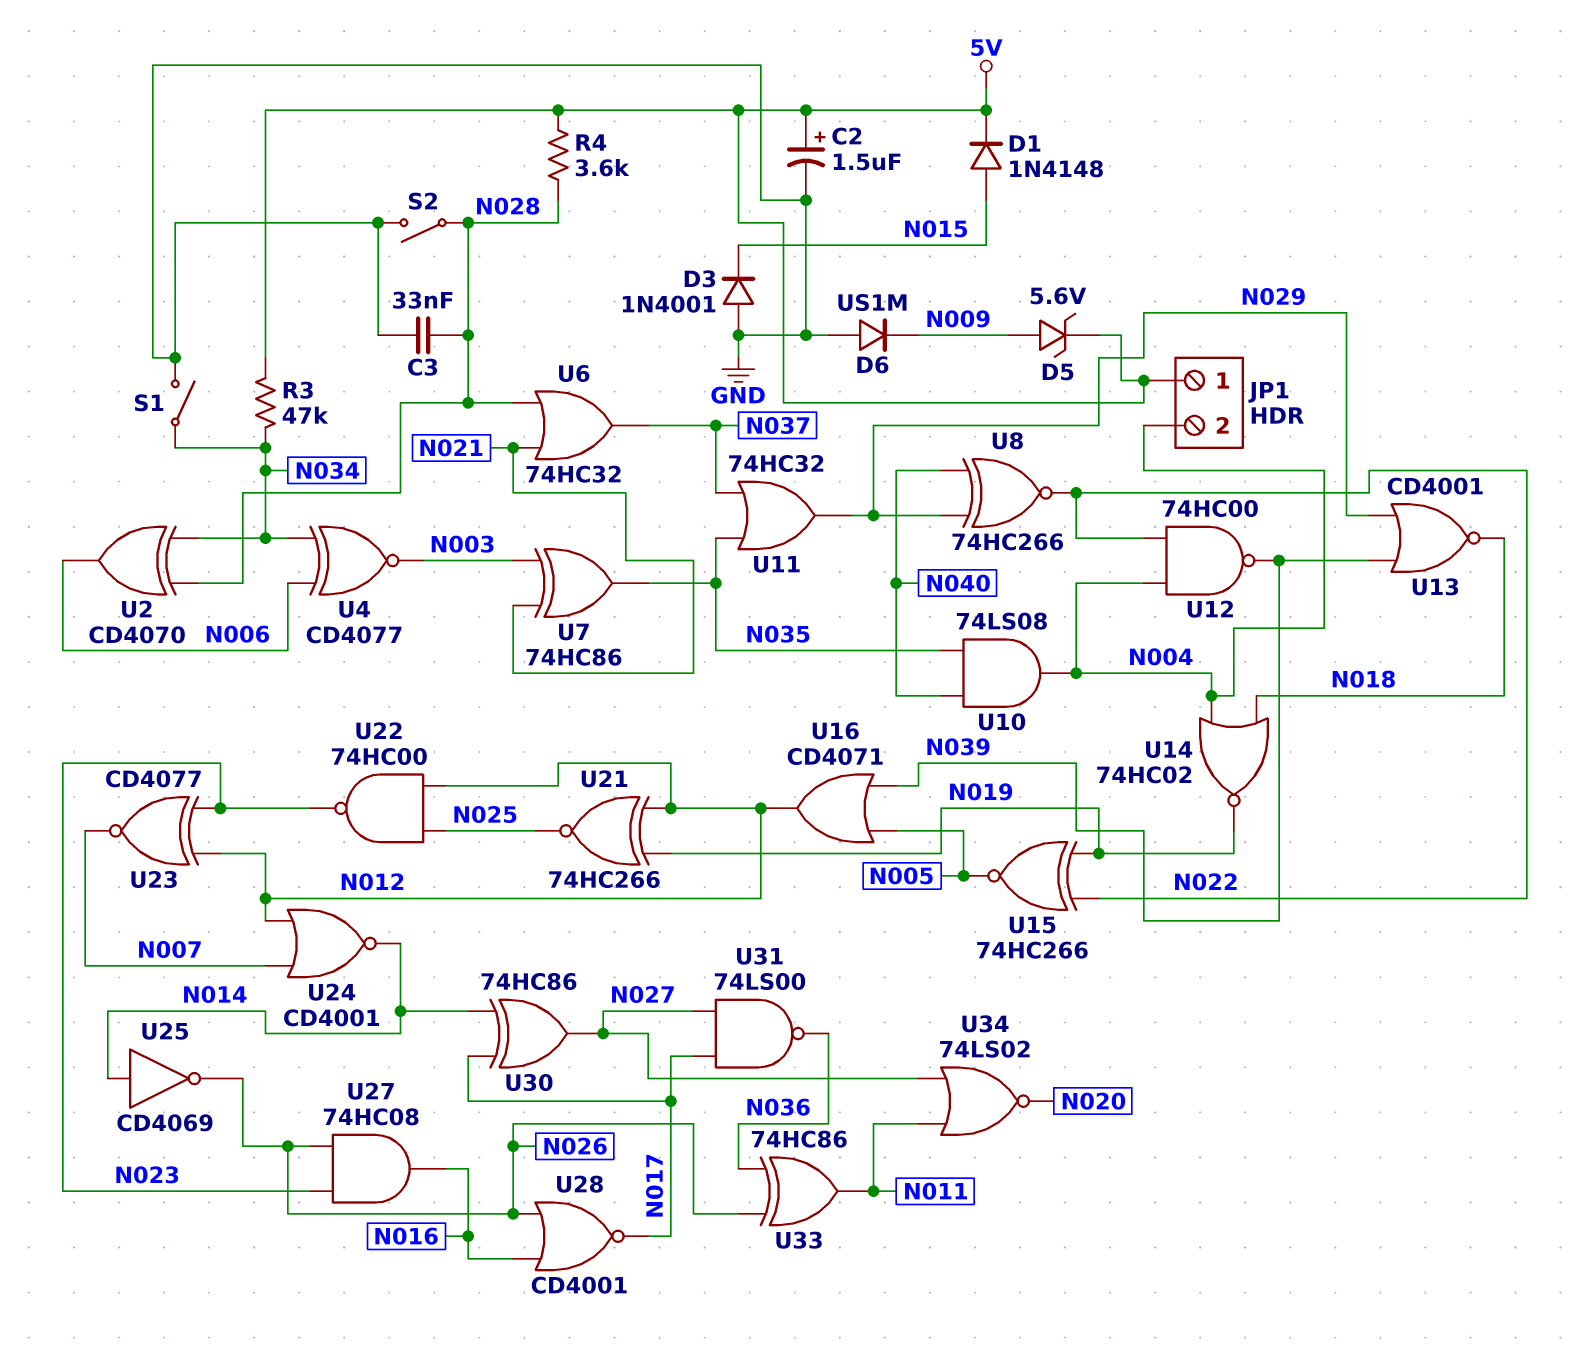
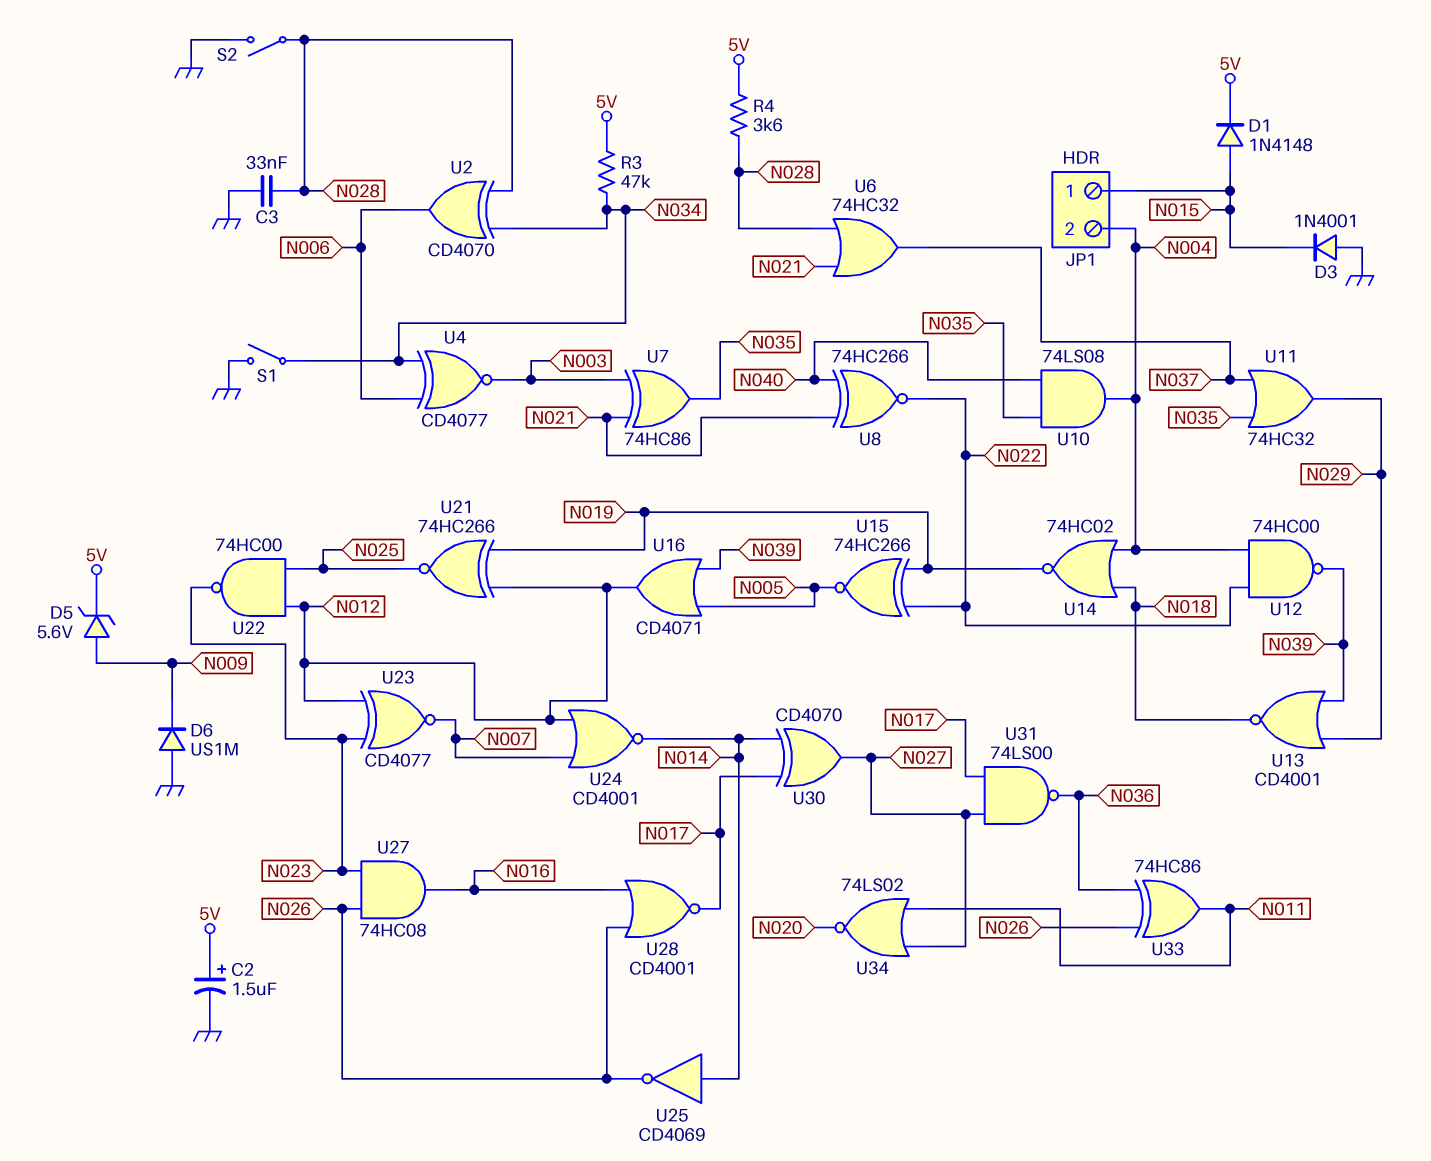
JP1 pin 1: 5V -> N015
U8: XNOR 74HC266 (in N029, in N040, out N022) -> XNOR 74HC266 (in N021, in N040, out N022)
U30: XOR 74HC86 (in N014, in N017, out N027) -> XOR CD4070 (in N014, in N017, out N027)

